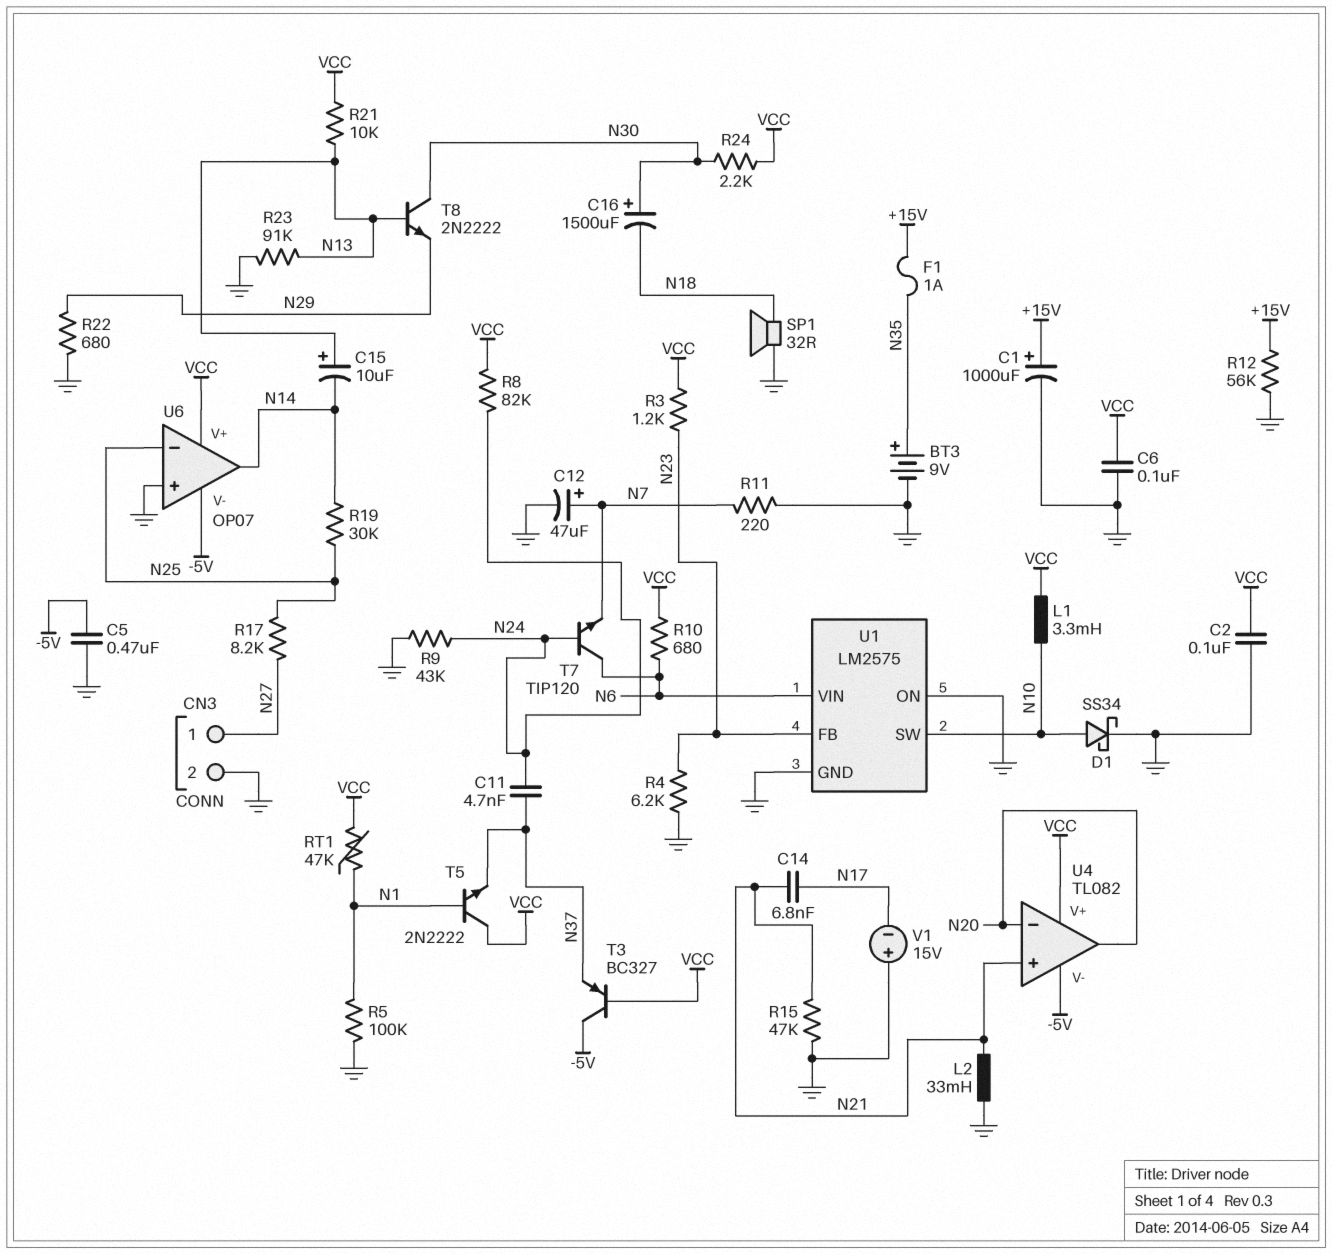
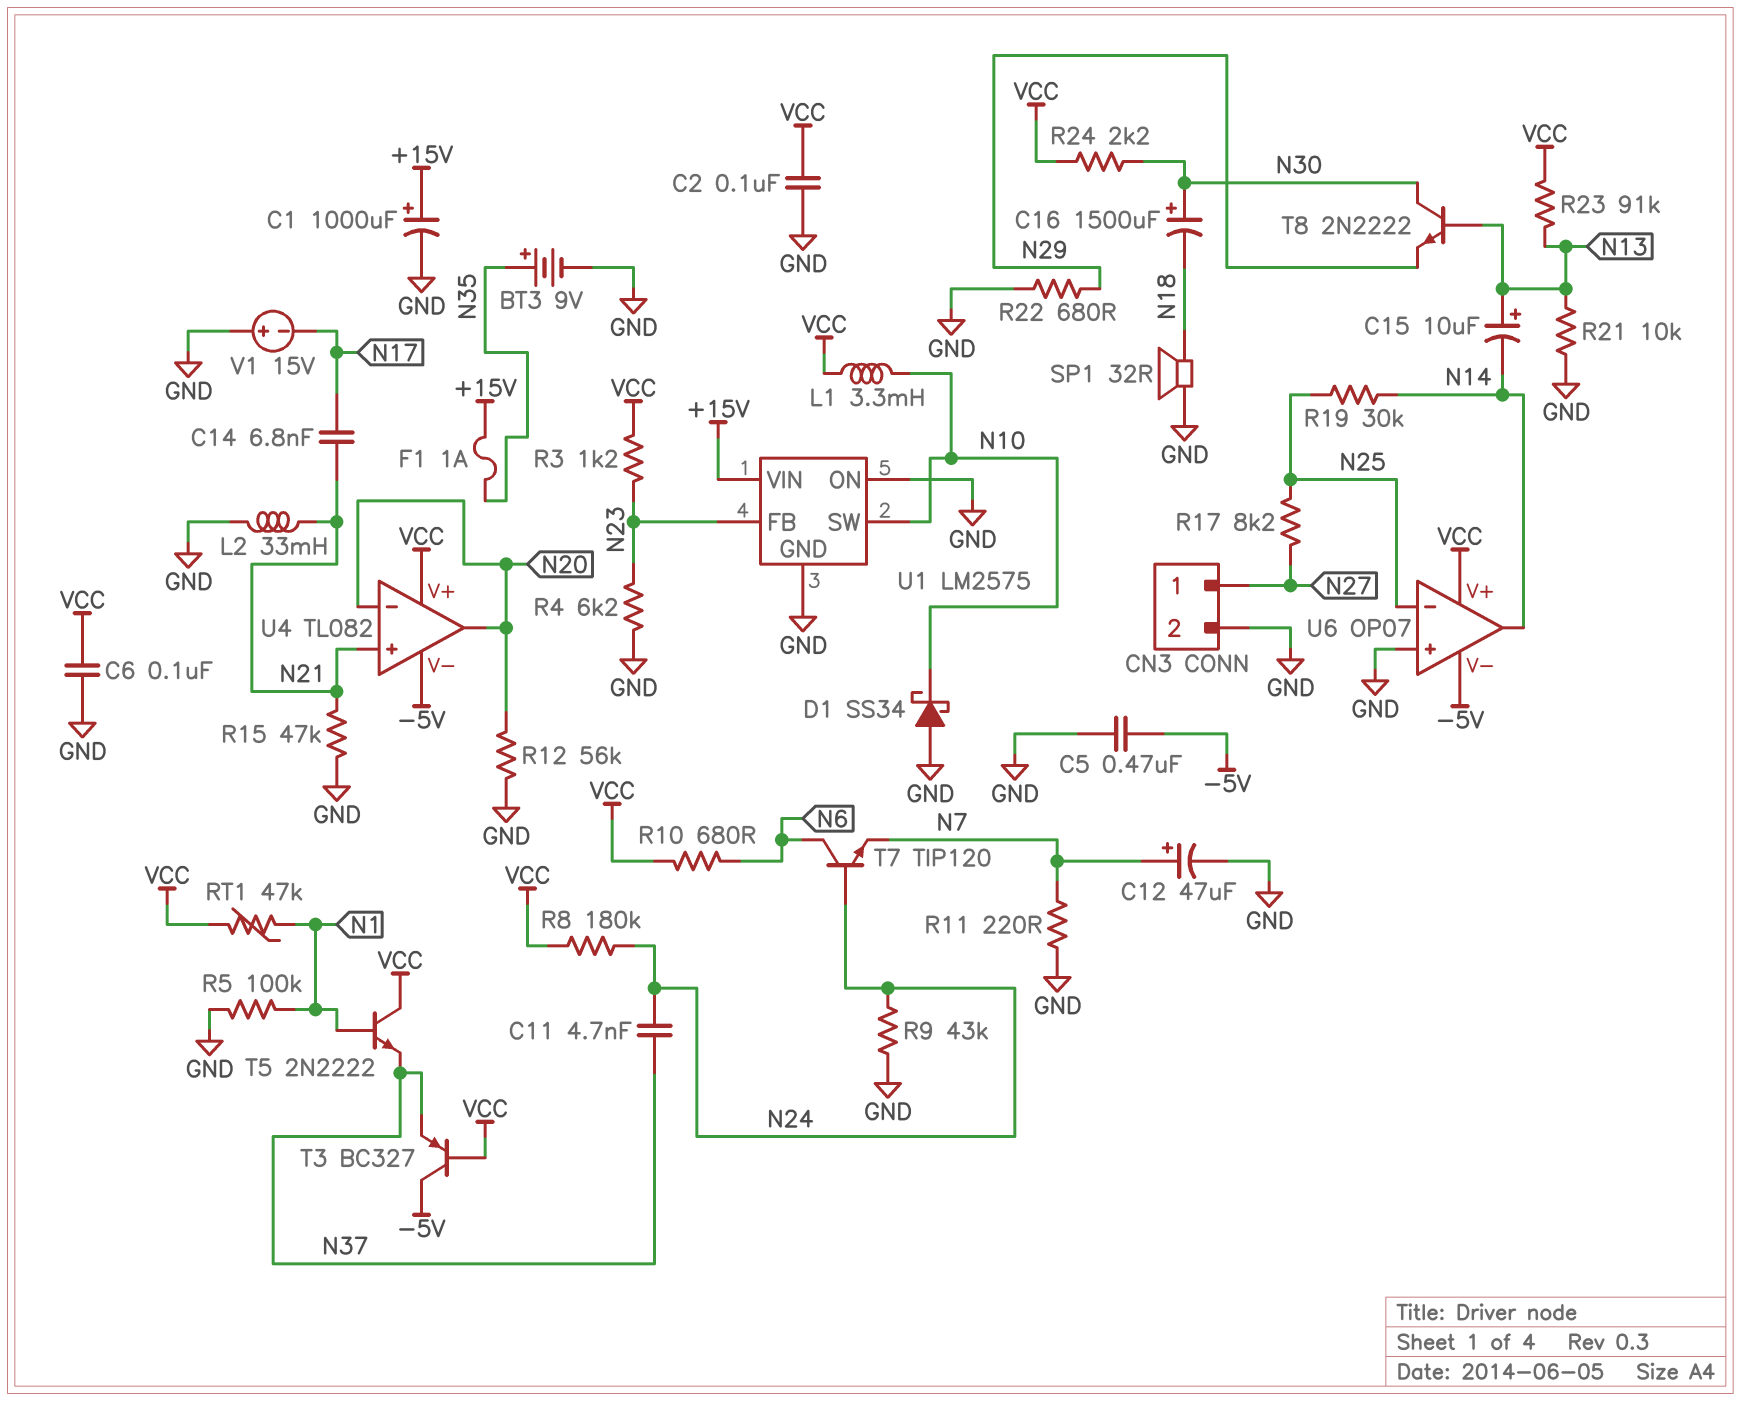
D1: schottky SS34 (A N10, K GND) -> schottky SS34 (A GND, K N10)
R8: 82k (N24, VCC) -> 180k (N24, VCC)
R12: 56k (+15V, GND) -> 56k (GND, N20)
R21: 10k (N13, VCC) -> 10k (GND, N13)
R23: 91k (GND, N13) -> 91k (N13, VCC)
U1 pin VIN: N6 -> +15V

